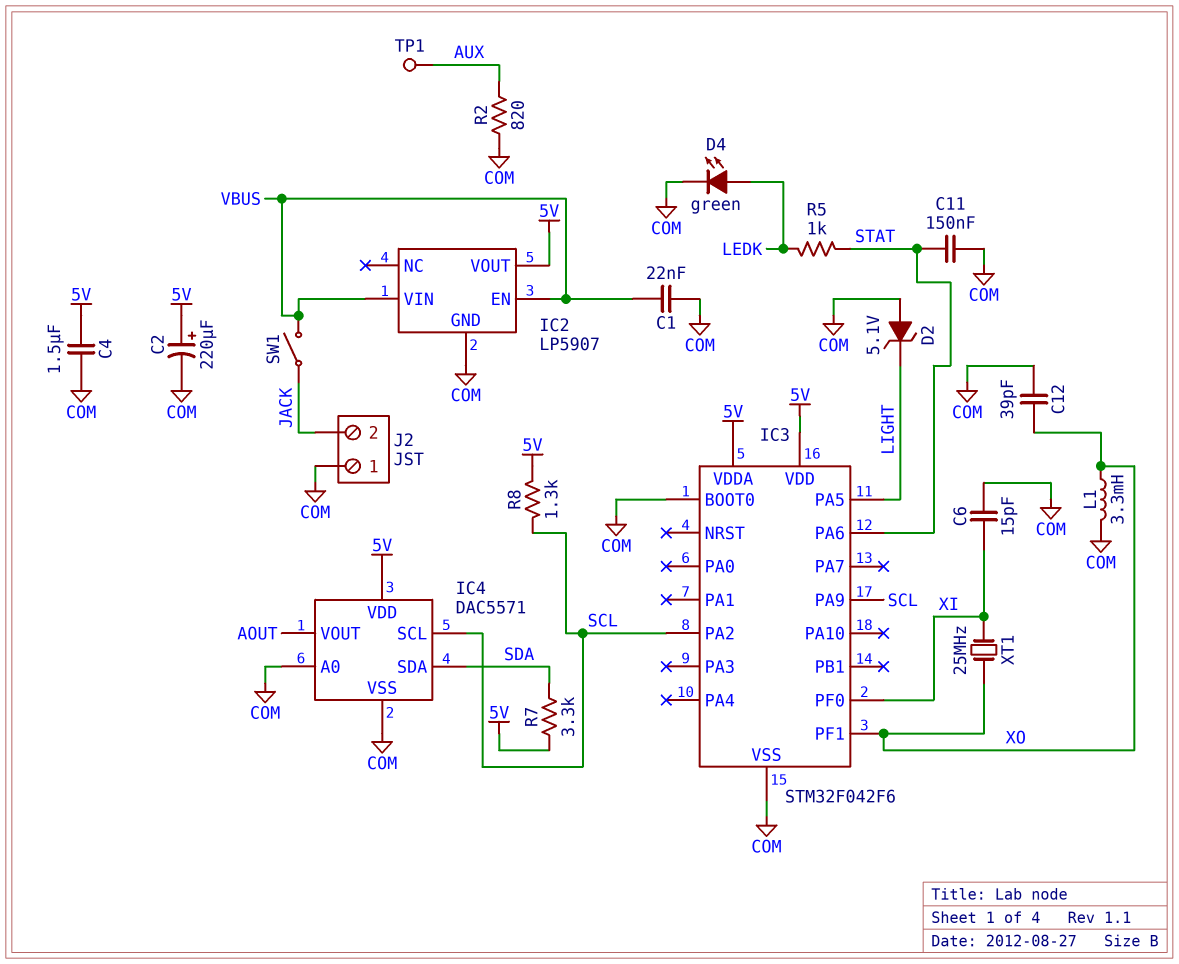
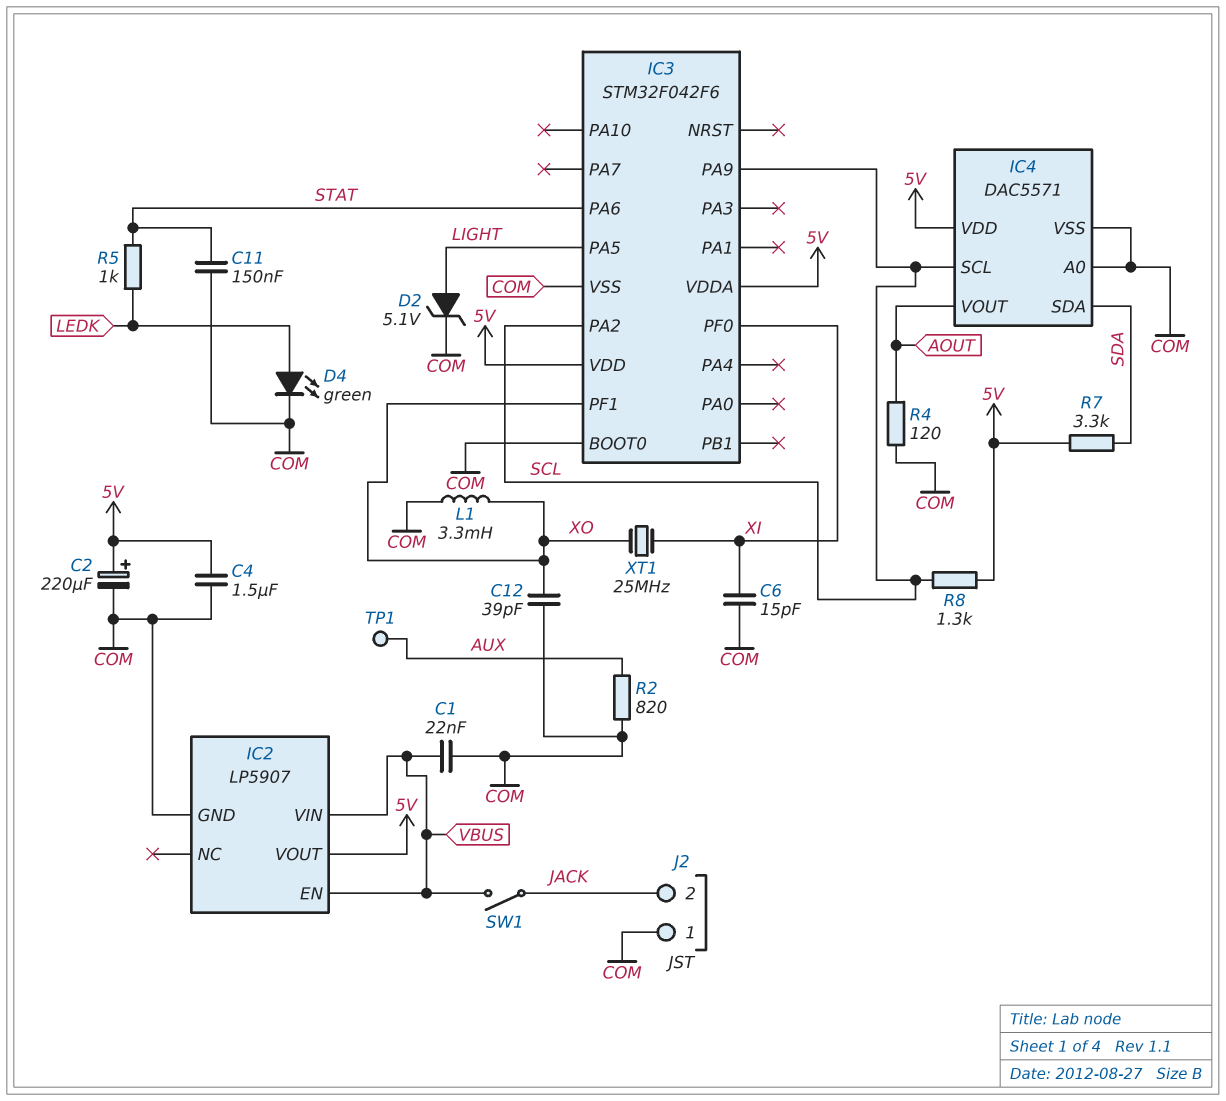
D2: zener 5.1V (A COM, K LIGHT) -> zener 5.1V (A LIGHT, K COM)
R4: none -> 120 (AOUT, COM)

